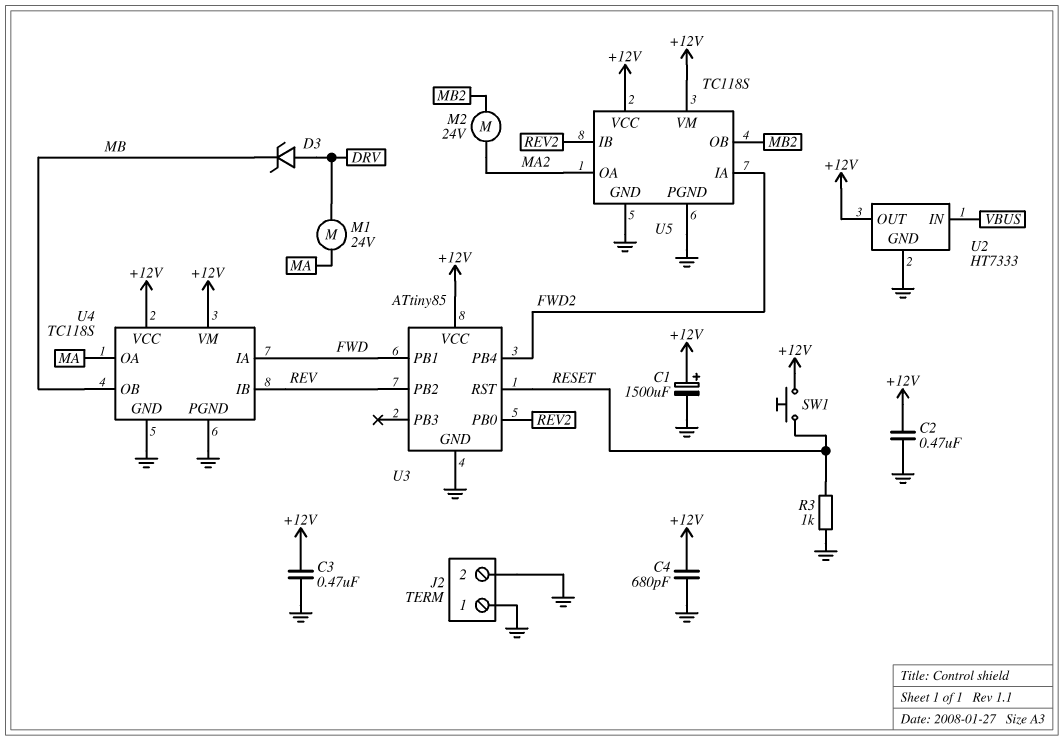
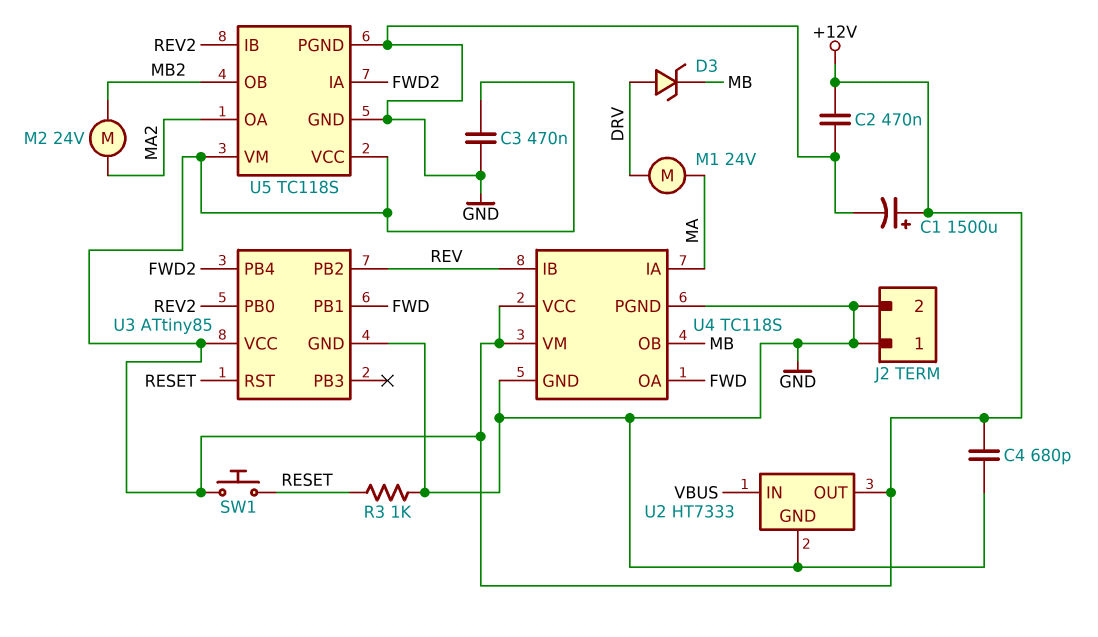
U4 pin IA: FWD -> MA
U4 pin OA: MA -> FWD

